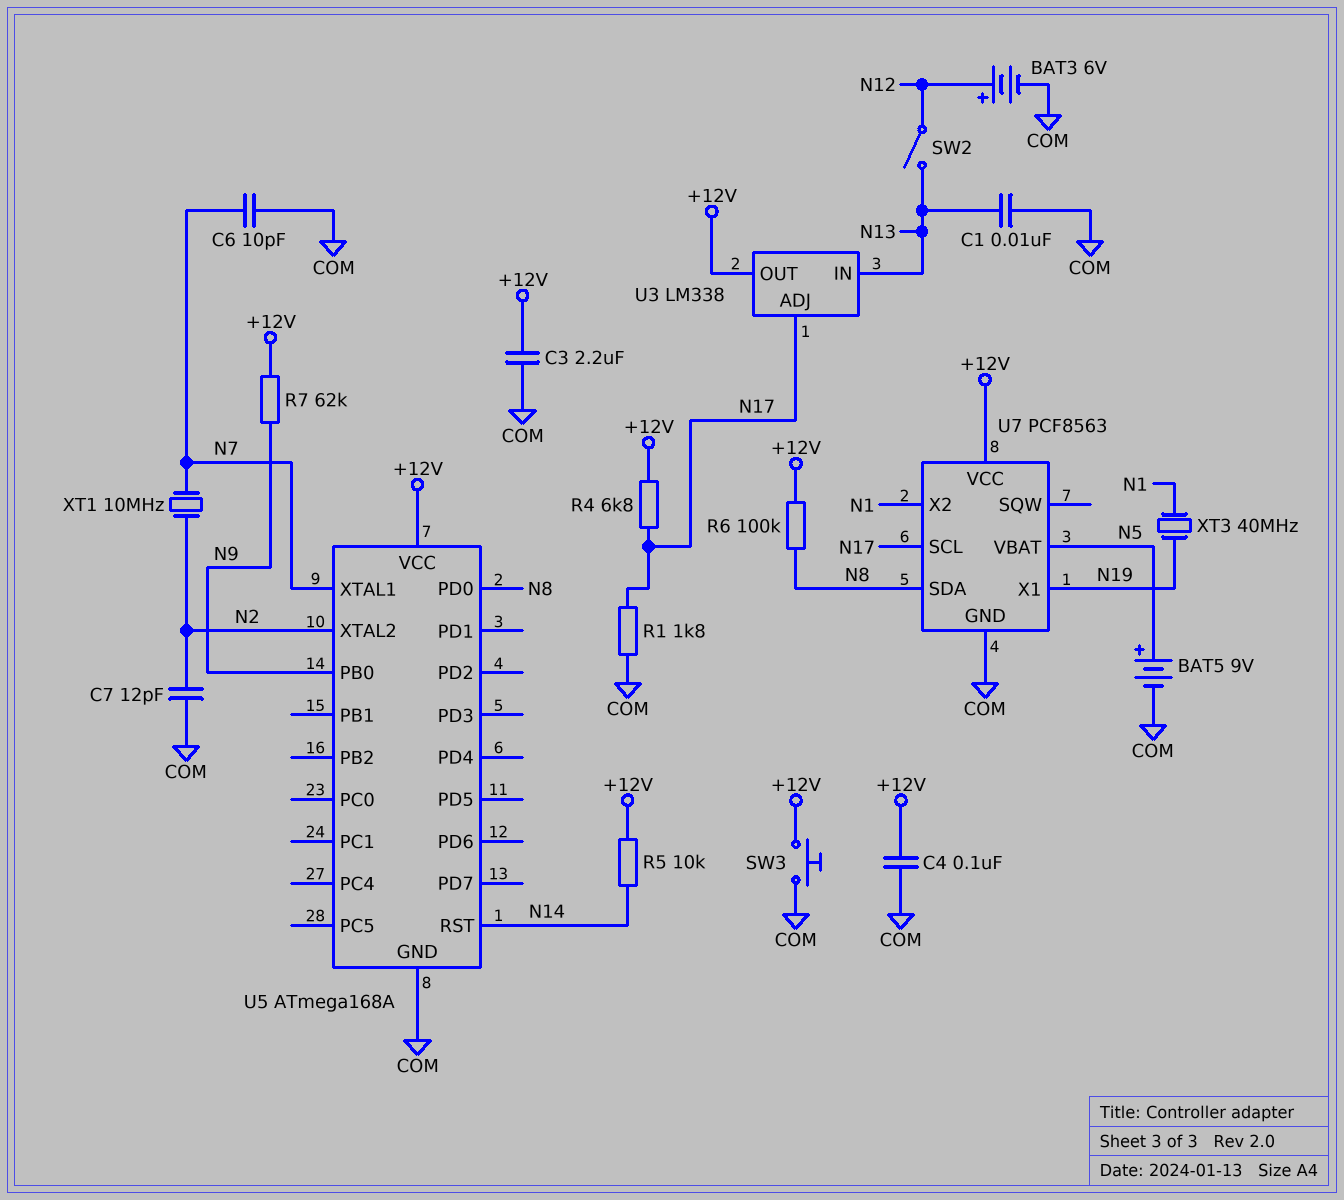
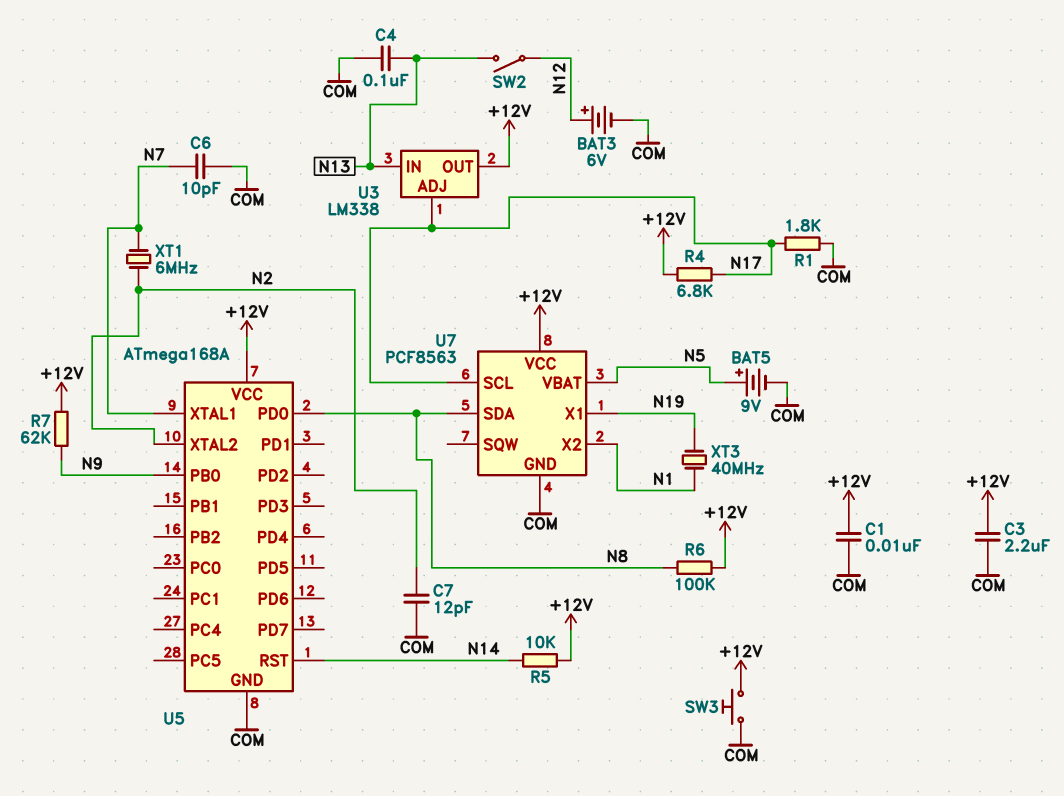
C1: 10nF (COM, N13) -> 10nF (+12V, COM)
C4: 100nF (+12V, COM) -> 100nF (COM, N13)
XT1: 10MHz (N2, N7) -> 6MHz (N2, N7)

